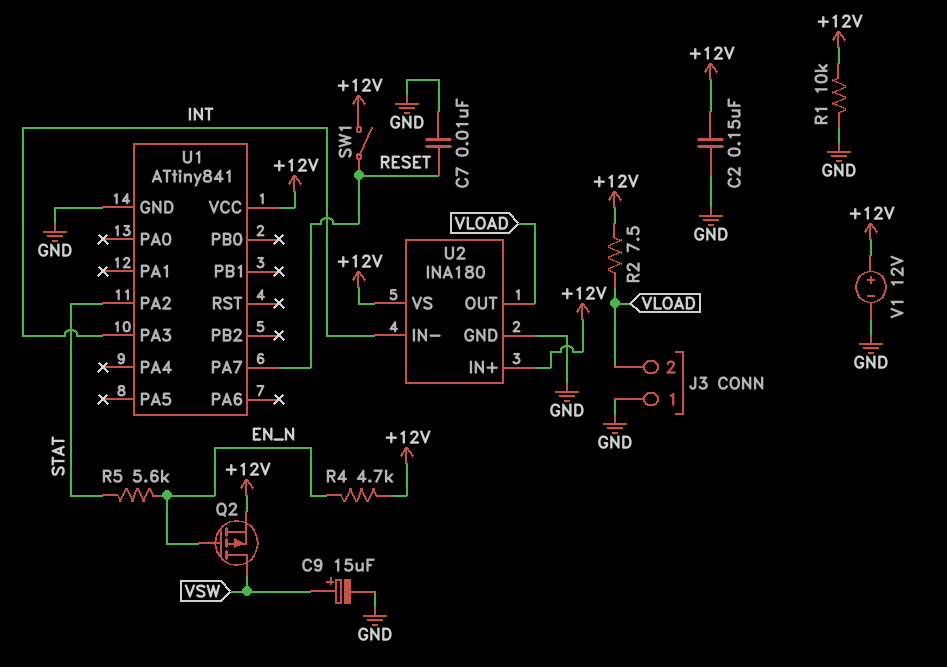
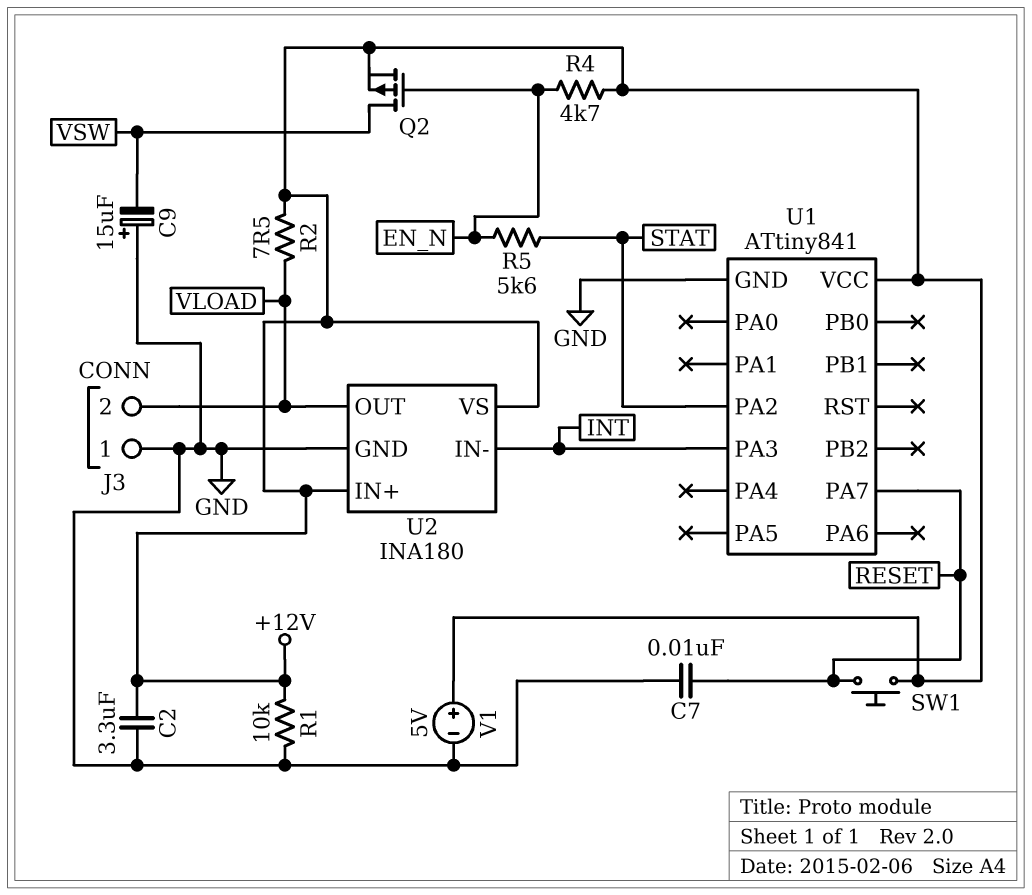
C2: 150nF (+12V, GND) -> 3.3uF (+12V, GND)
C9: 15uF (plus VSW, minus GND) -> 15uF (plus GND, minus VSW)
SW1: switch (+12V, RESET) -> button (+12V, RESET)
V1: 12V (plus +12V, minus GND) -> 5V (plus +12V, minus GND)

